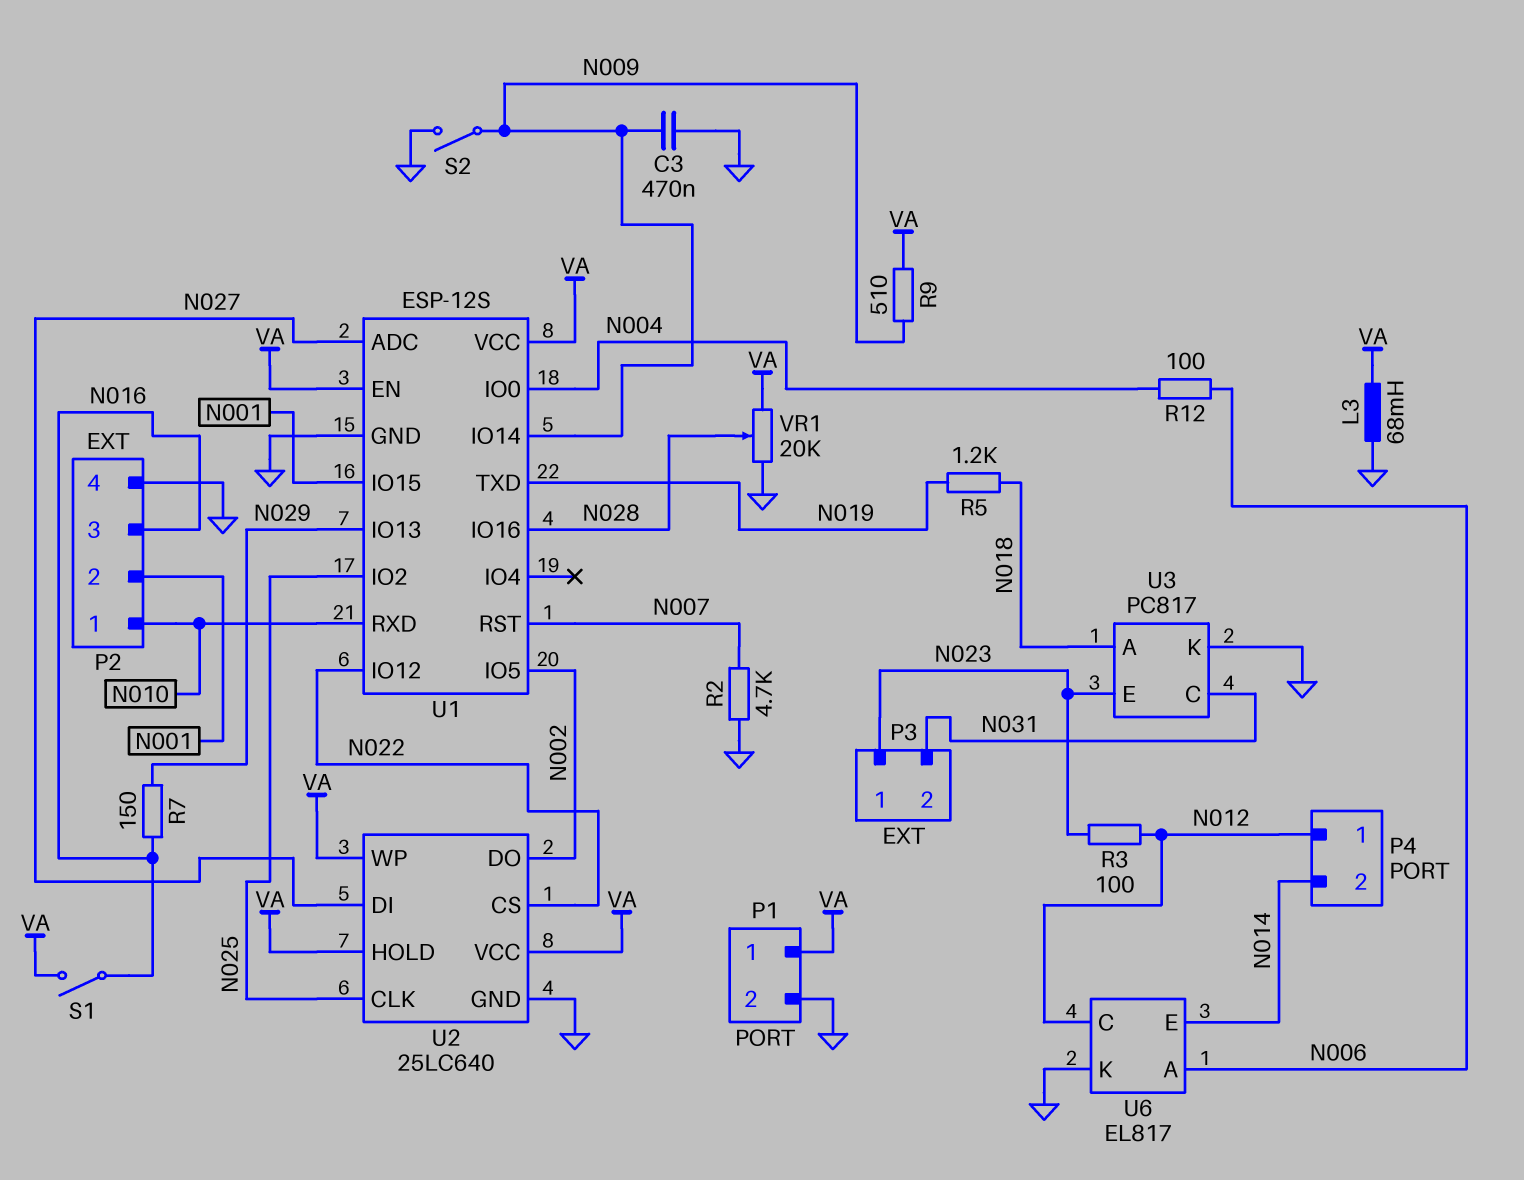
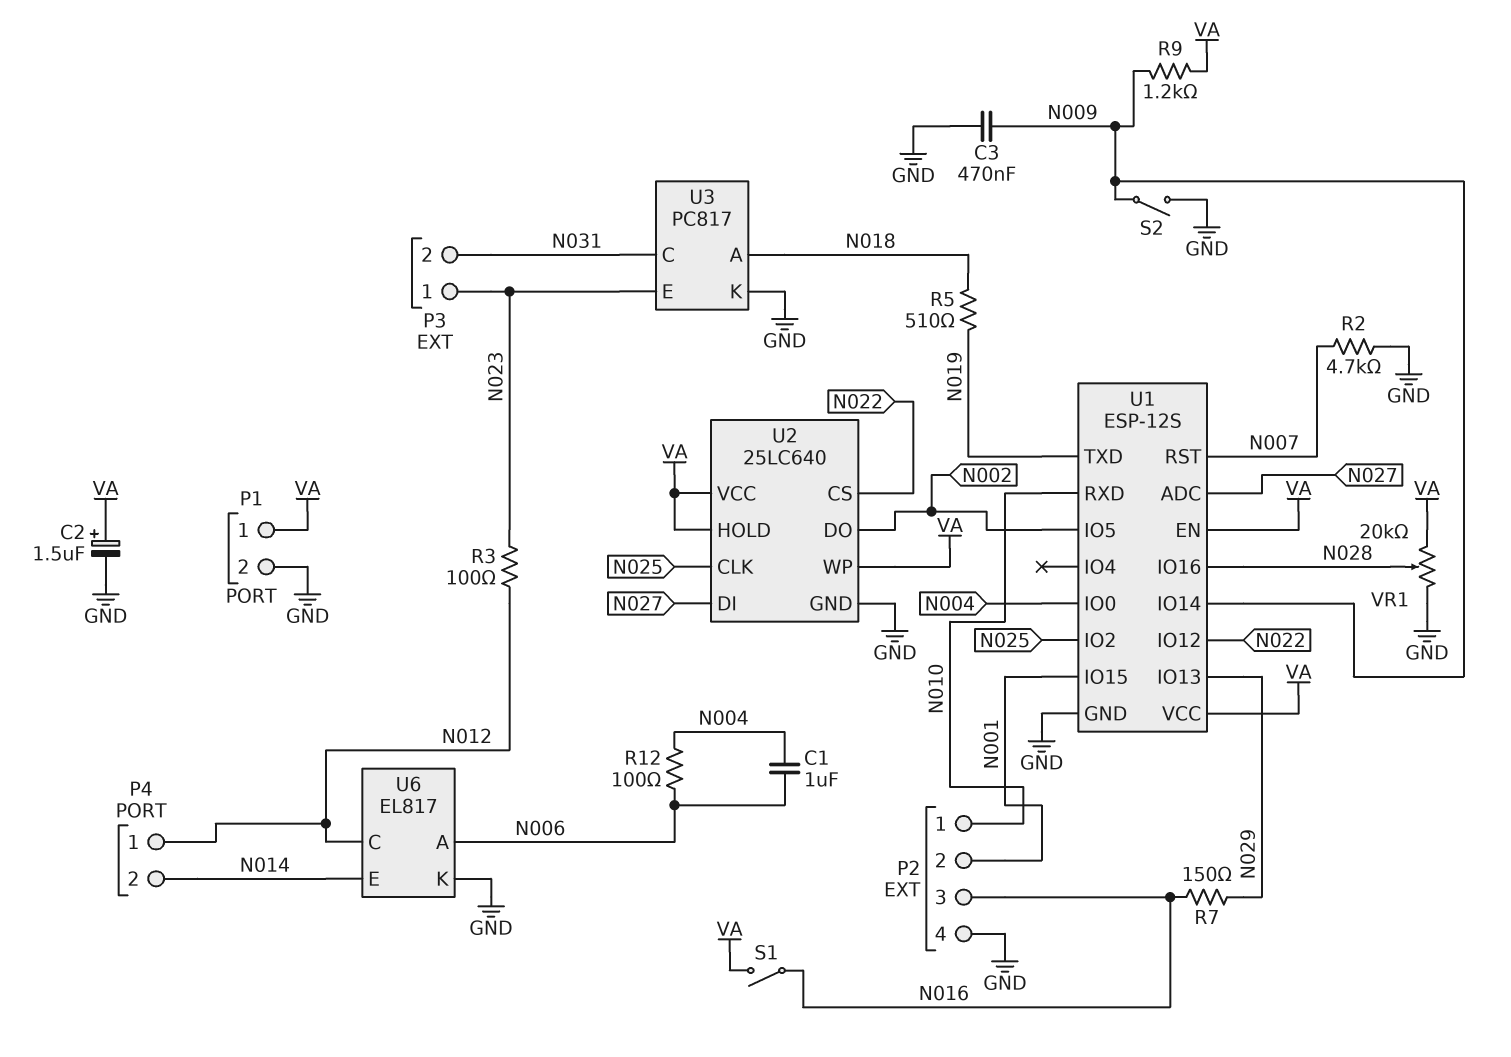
C1: none -> 1uF (N004, N006)
C2: none -> 1.5uF (plus VA, minus GND)
L3: 68mH (GND, VA) -> none
R5: 1.2k (N018, N019) -> 510 (N018, N019)
R9: 510 (N009, VA) -> 1.2k (N009, VA)

